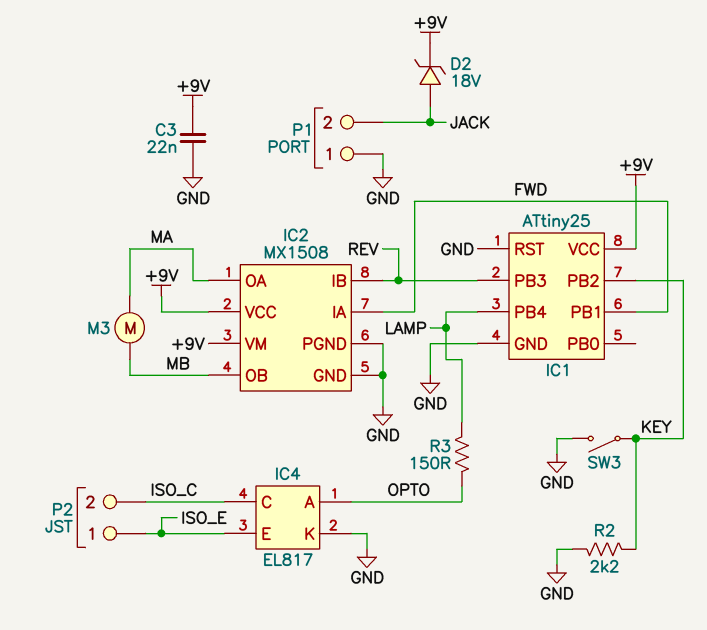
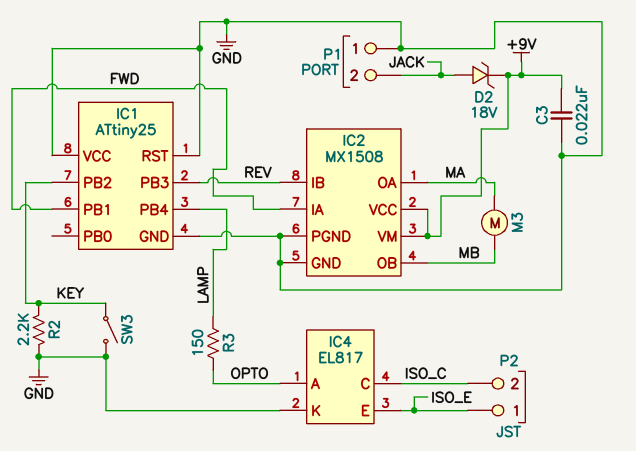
IC1 pin VCC: +9V -> GND

